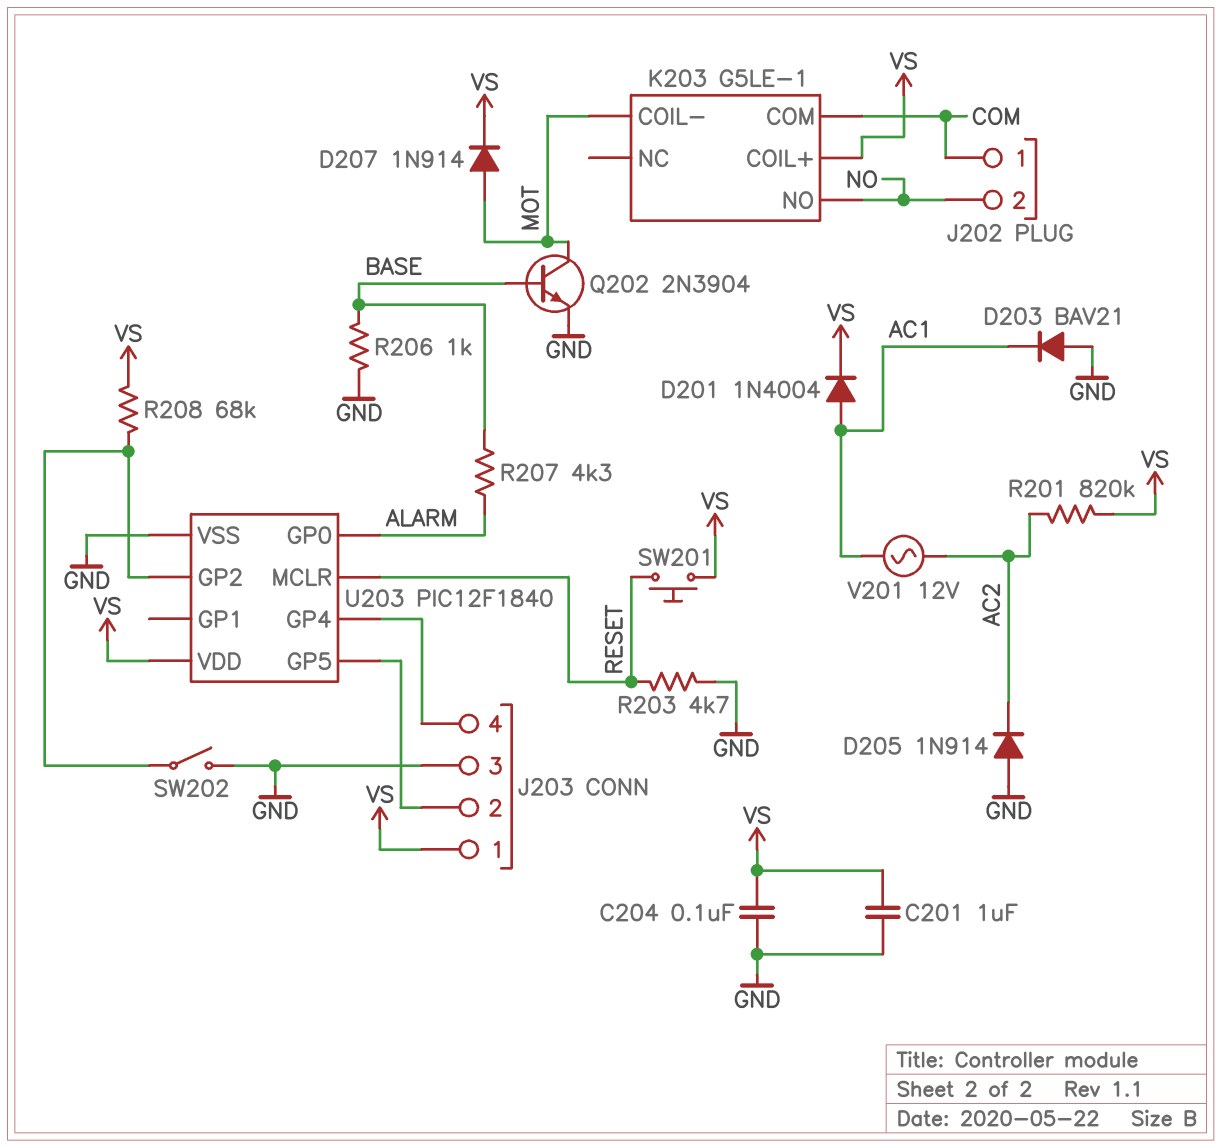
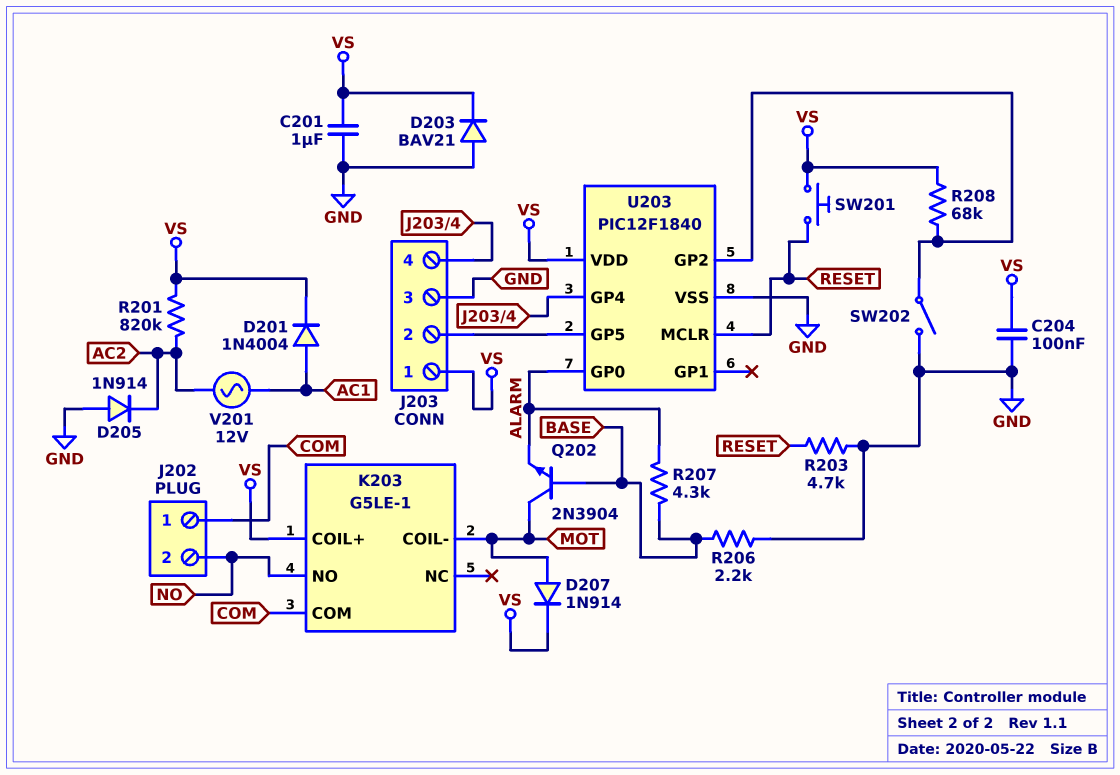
D203: diode BAV21 (A GND, K AC1) -> diode BAV21 (A GND, K VS)
Q202: NPN 2N3904 (B BASE, C MOT, E GND) -> NPN 2N3904 (B BASE, C MOT, E ALARM)
R206: 1k (BASE, GND) -> 2.2k (BASE, GND)

